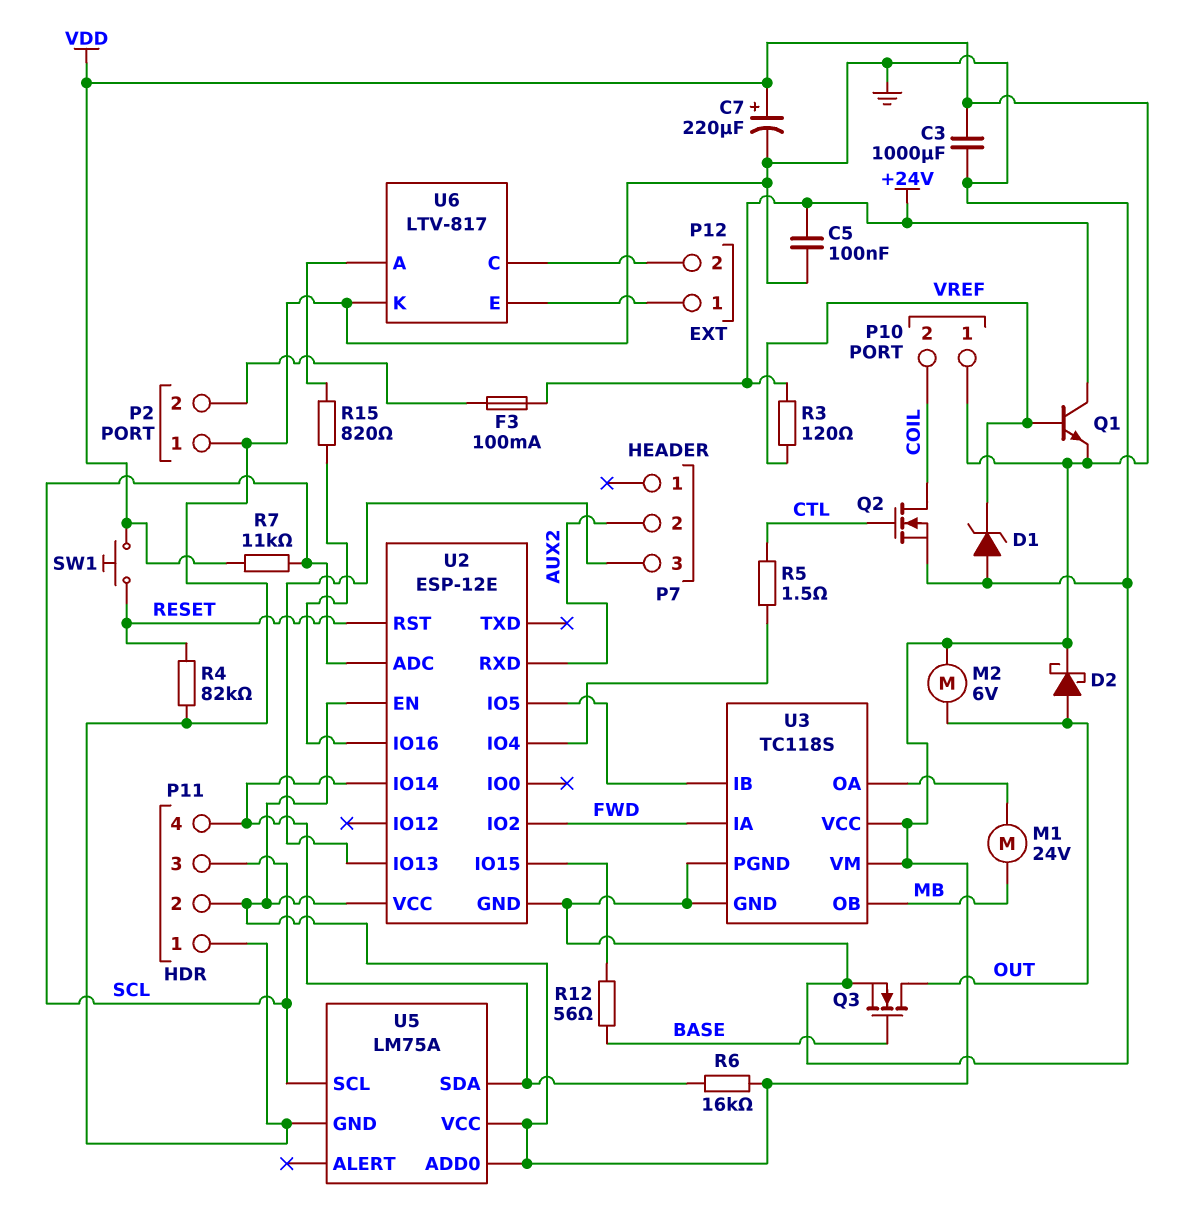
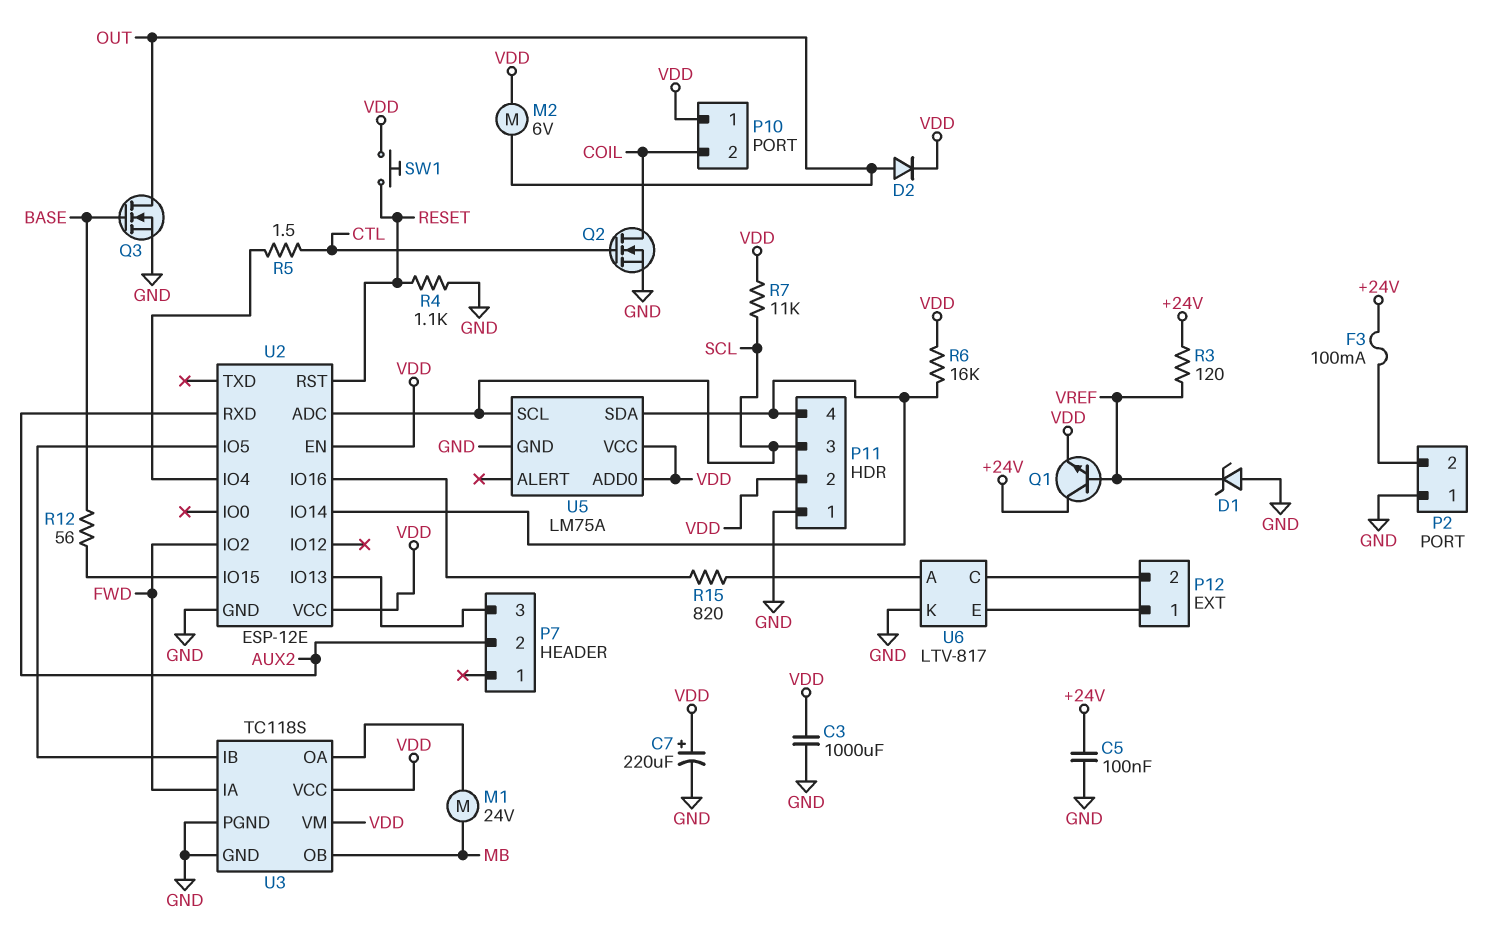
D2: schottky (A OUT, K VDD) -> diode (A OUT, K VDD)
R4: 82k (GND, RESET) -> 1.1k (GND, RESET)

